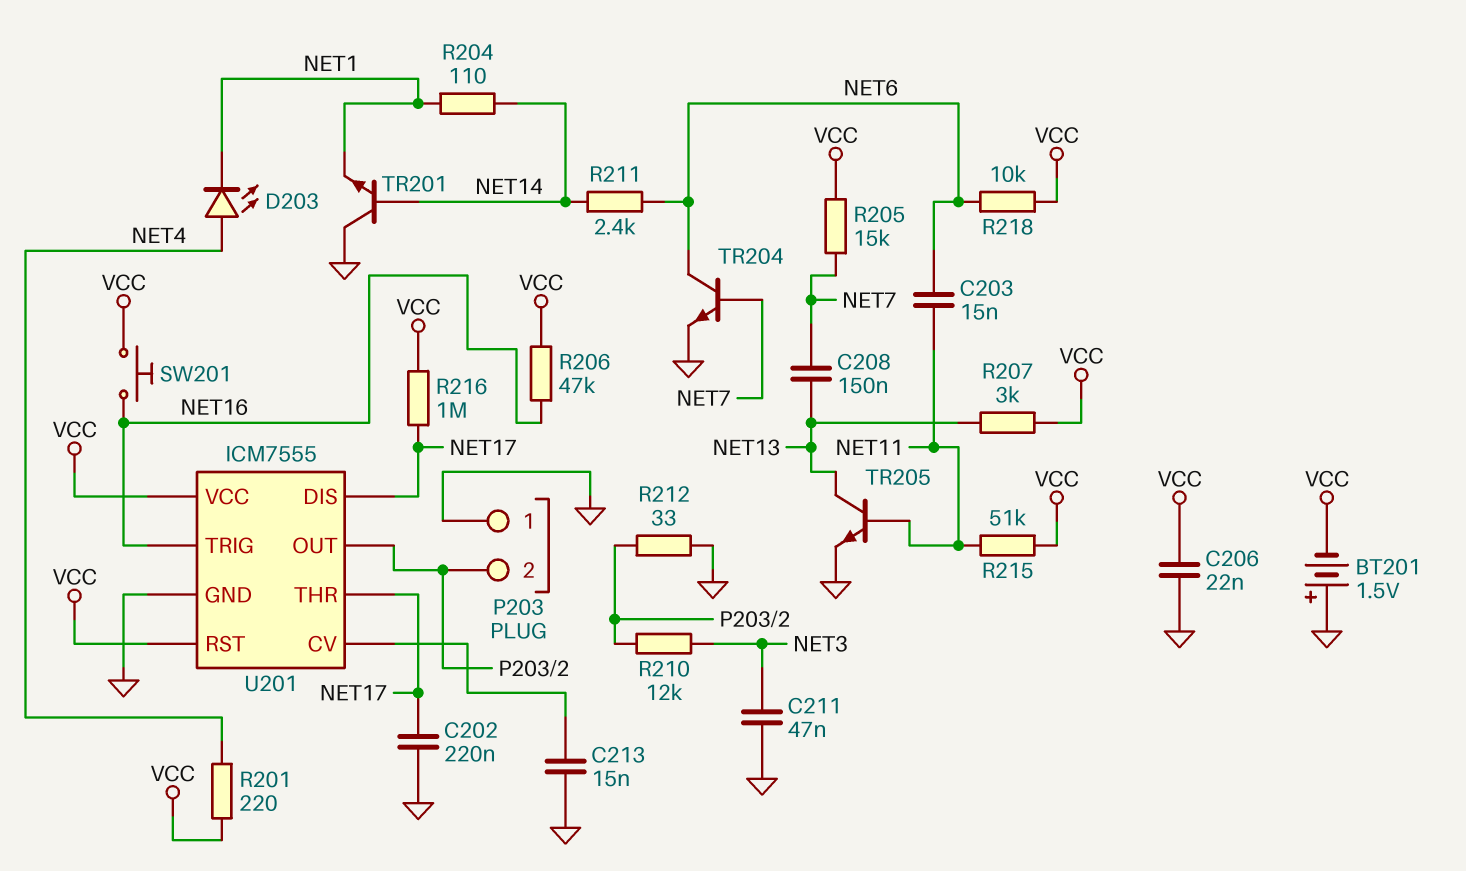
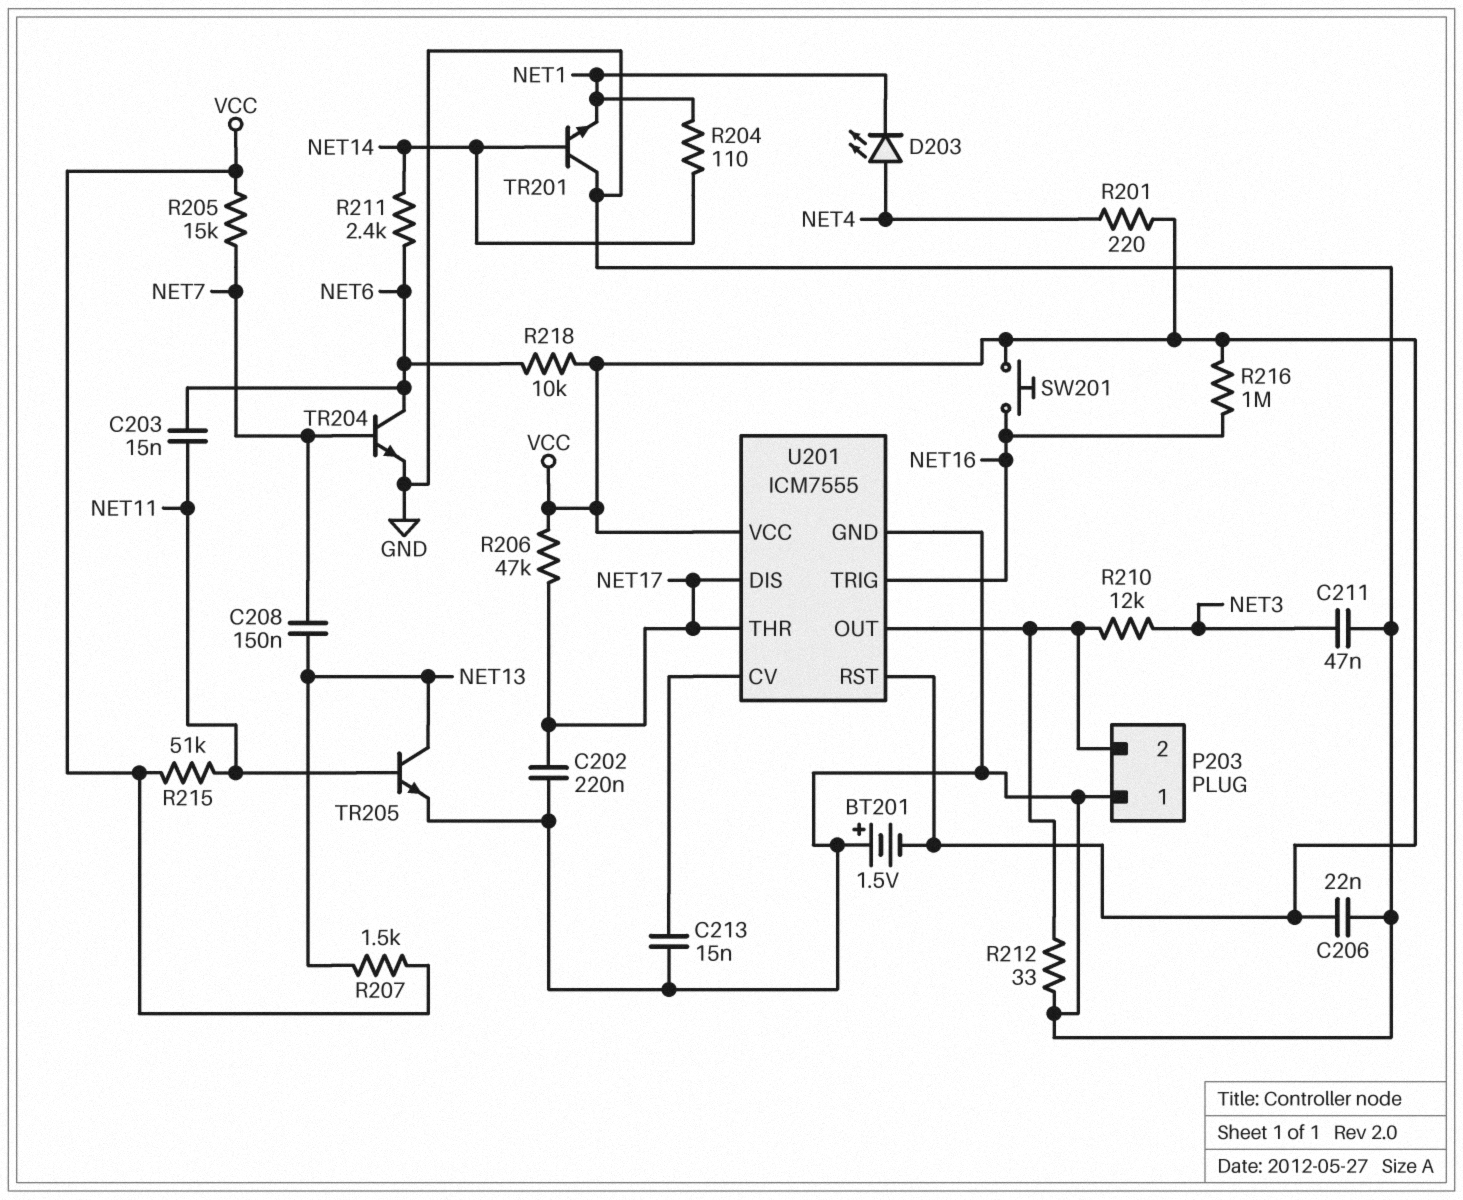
R206: 47k (NET16, VCC) -> 47k (NET17, VCC)
R207: 3k (NET13, VCC) -> 1.5k (NET13, VCC)
R216: 1M (NET17, VCC) -> 1M (NET16, VCC)

